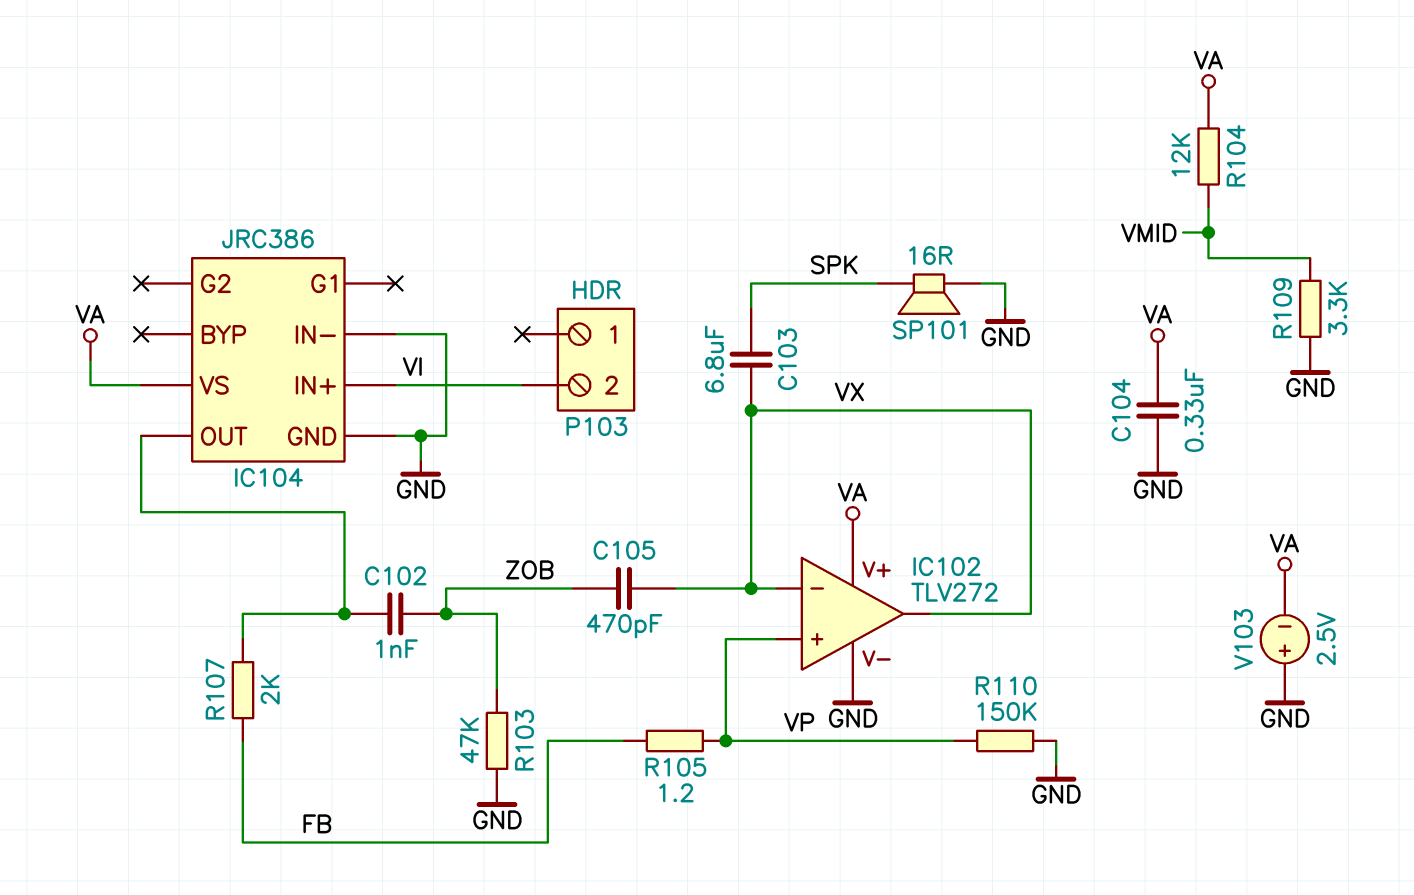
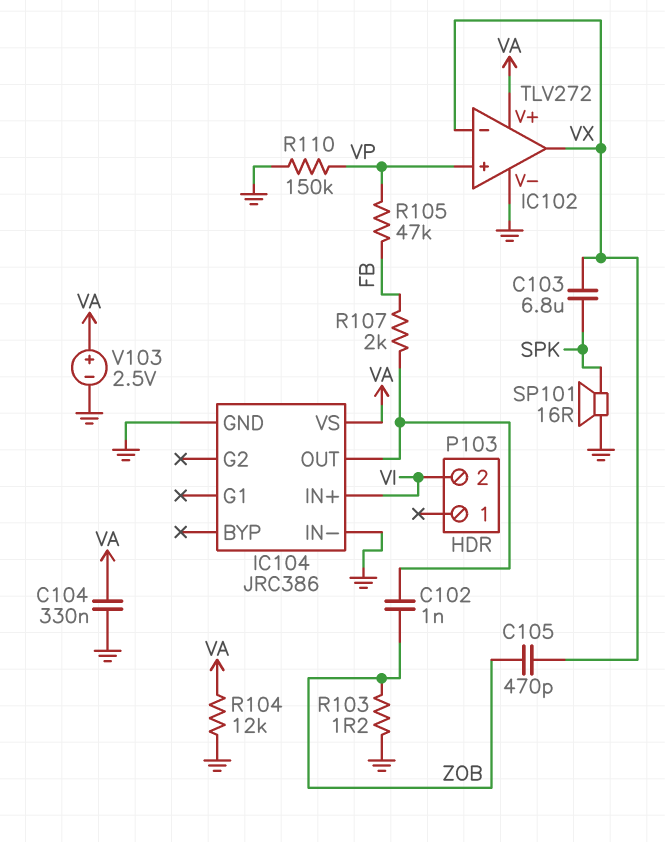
R103: 47k (GND, ZOB) -> 1.2 (GND, ZOB)
R104: 12k (VA, VMID) -> 12k (GND, VA)
R105: 1.2 (FB, VP) -> 47k (FB, VP)
R109: 3.3k (GND, VMID) -> none
V103: 2.5V (plus GND, minus VA) -> 2.5V (plus VA, minus GND)

